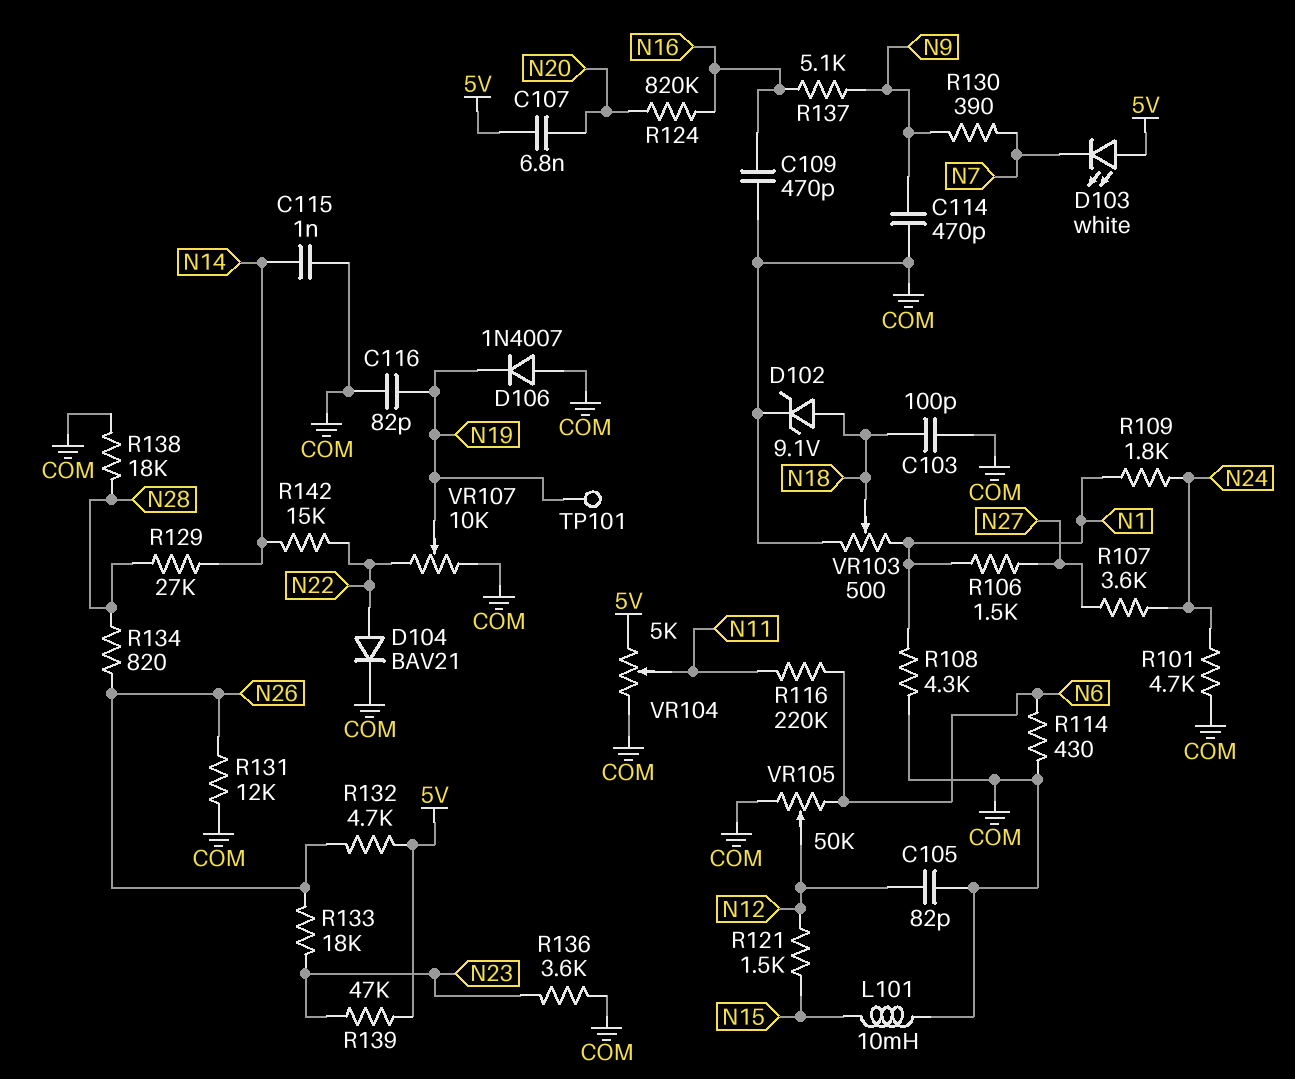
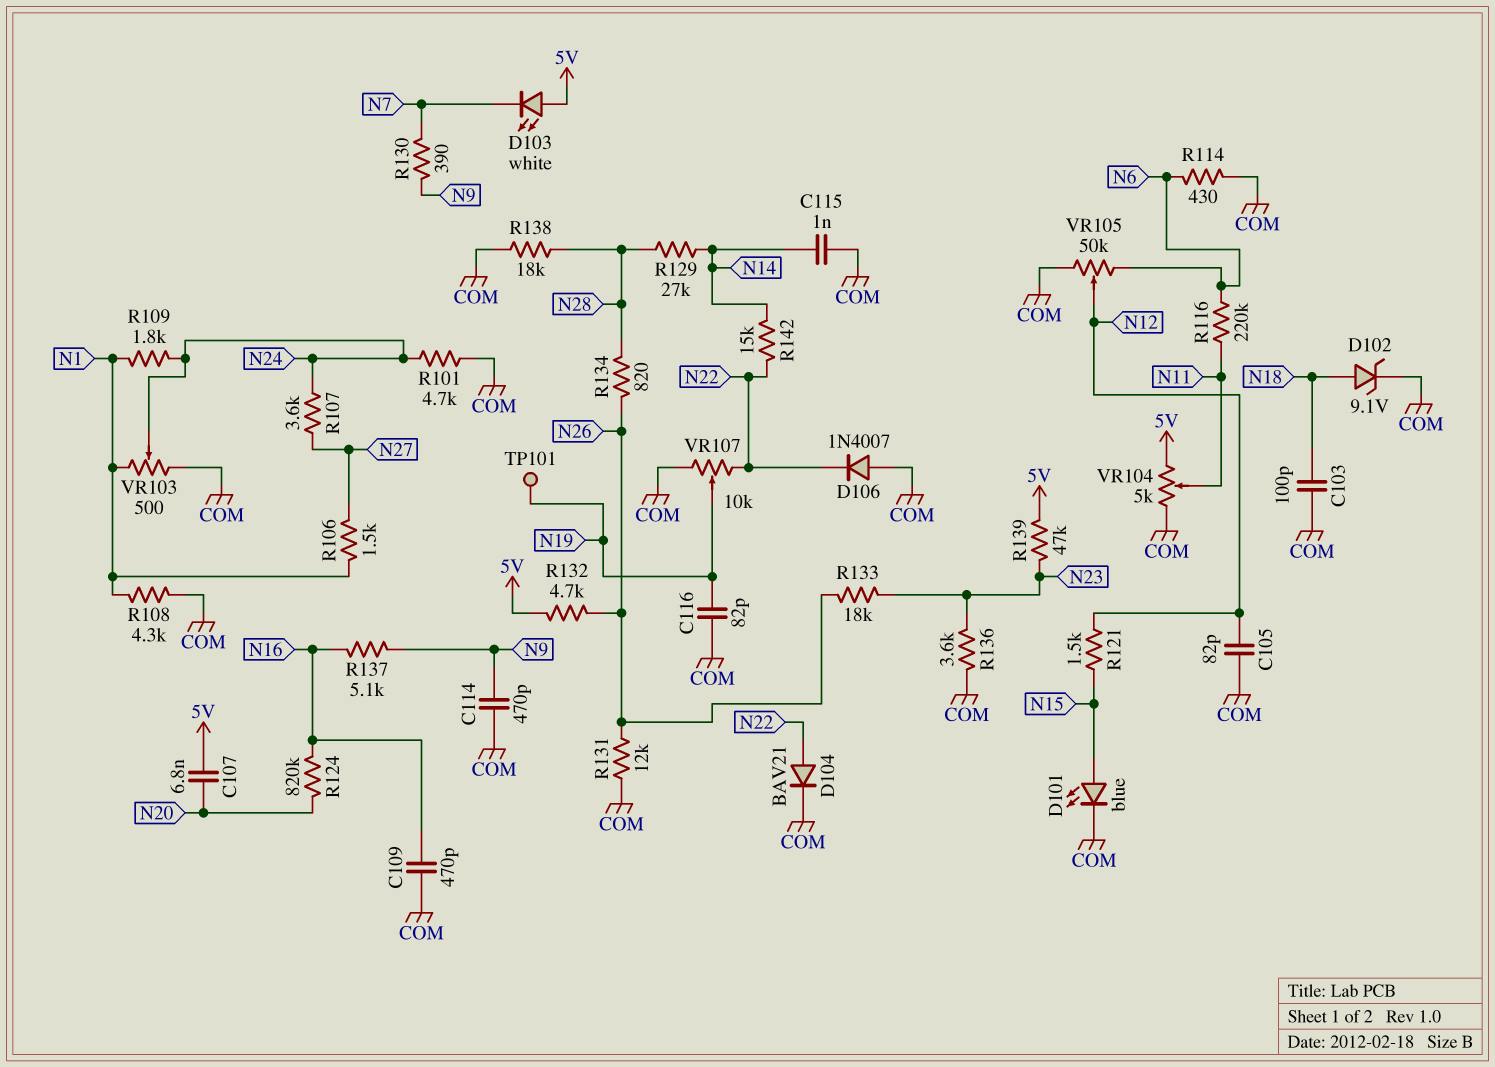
D101: none -> LED blue (A N15, K COM)
D106: diode 1N4007 (A COM, K N19) -> diode 1N4007 (A COM, K N22)
L101: 10mH (COM, N15) -> none
VR103: 500 (COM, N1, wiper N18) -> 500 (COM, N1, wiper N24)

